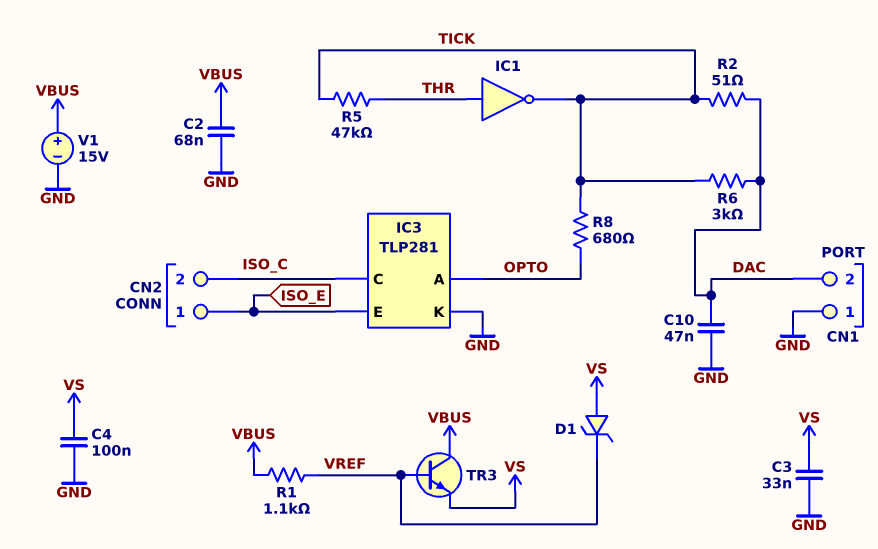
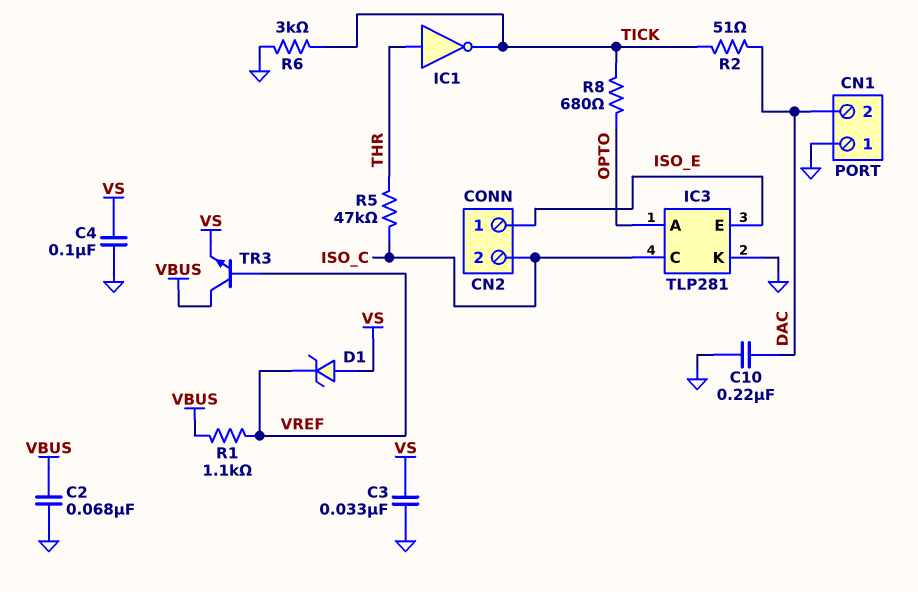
C10: 47nF (DAC, GND) -> 220nF (DAC, GND)
R5: 47k (THR, TICK) -> 47k (ISO_C, THR)
R6: 3k (DAC, TICK) -> 3k (GND, TICK)
V1: 15V (plus VBUS, minus GND) -> none

